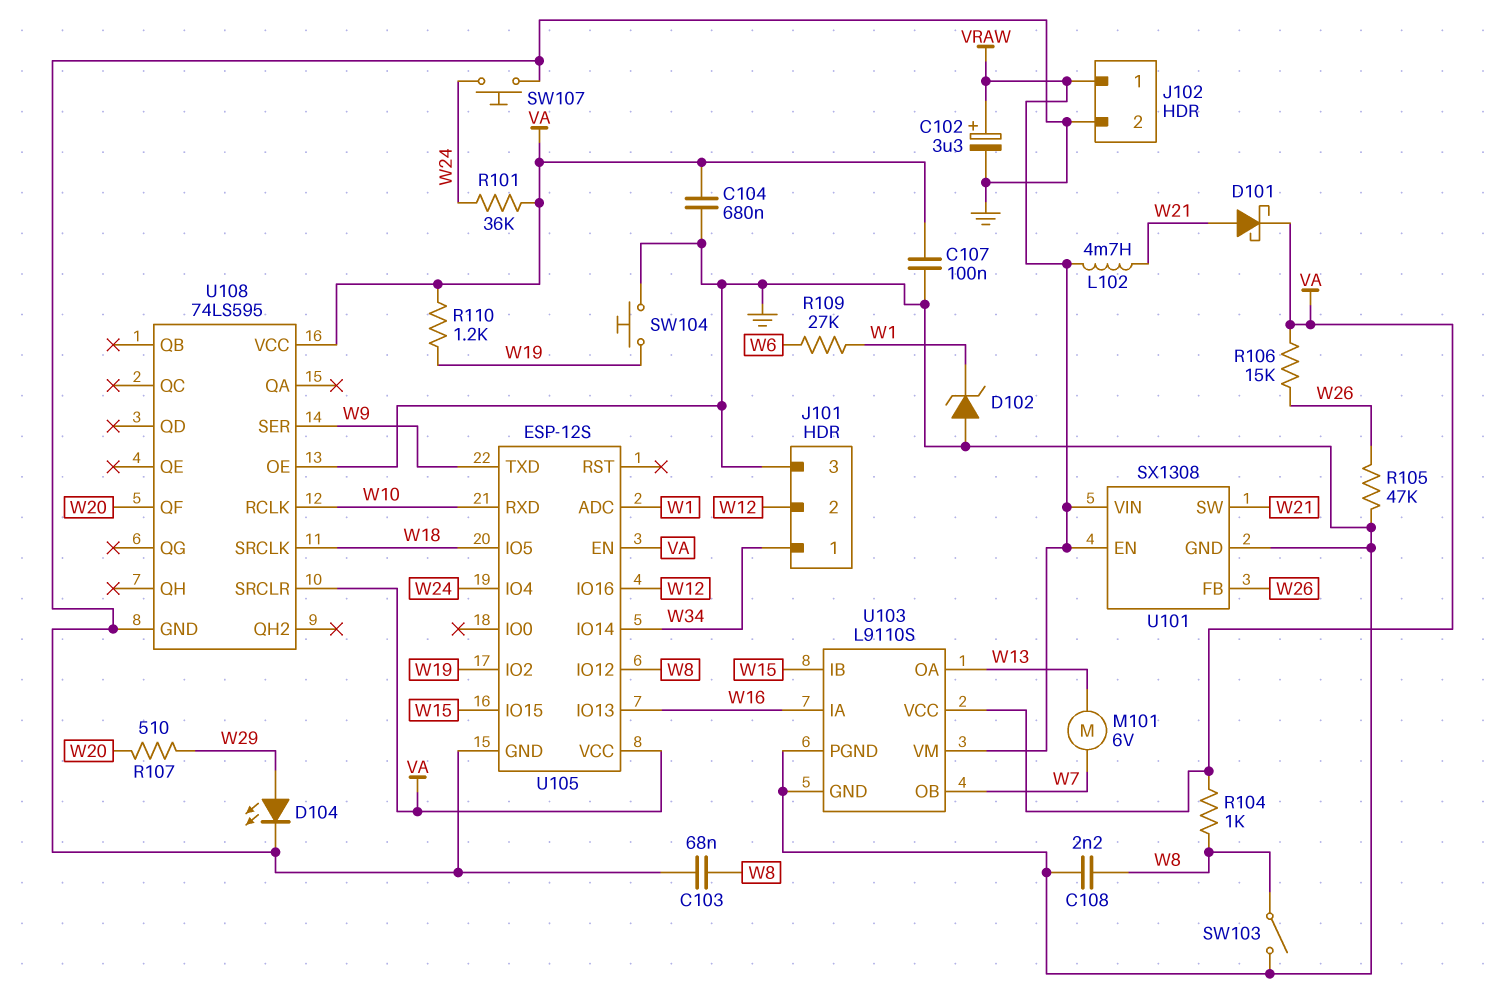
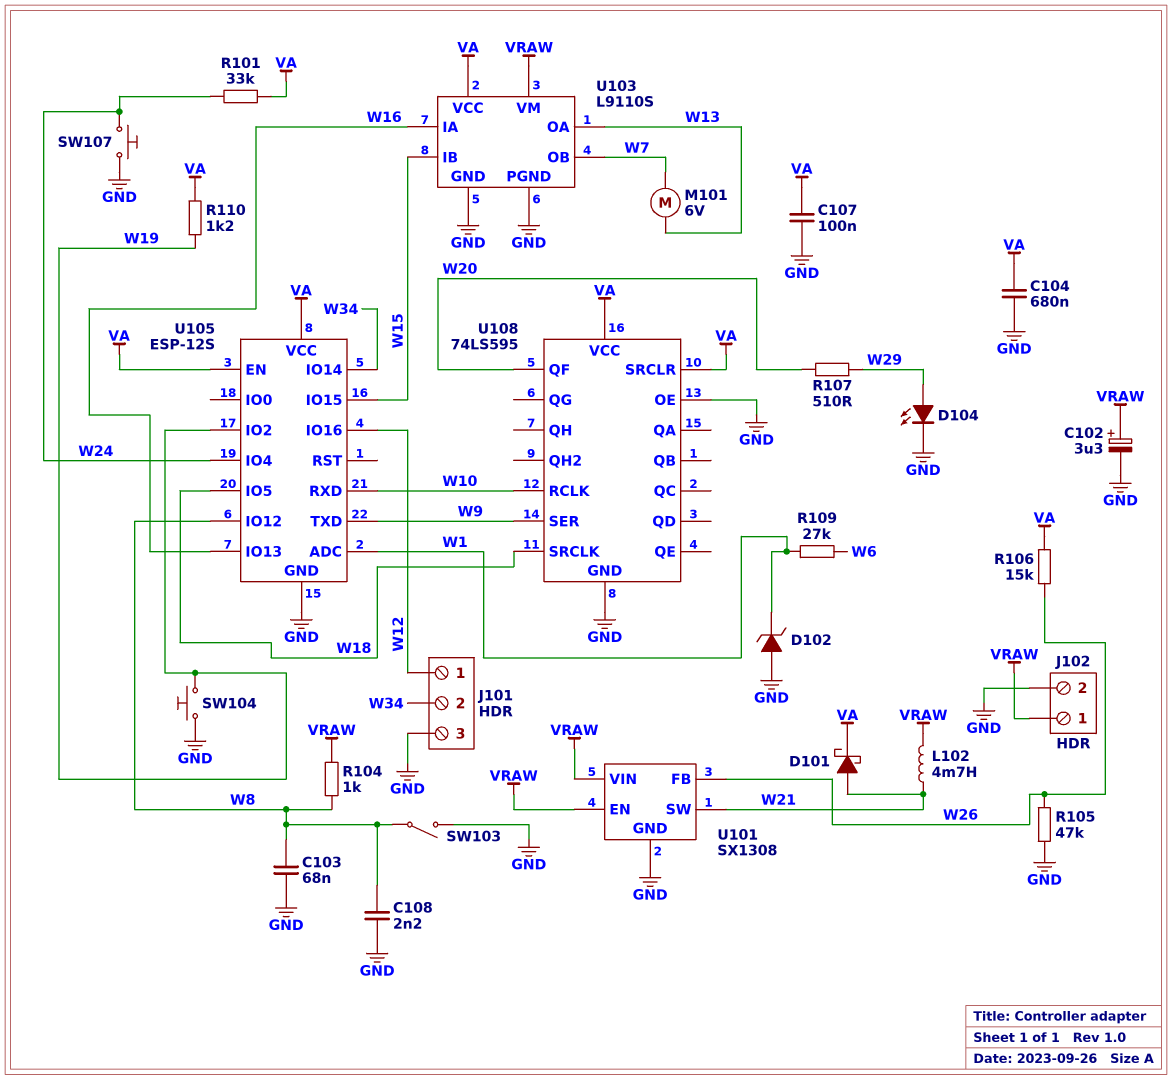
J101 pin 1: W34 -> W12
J101 pin 2: W12 -> W34
R101: 36k (VA, W24) -> 33k (VA, W24)
R104: 1k (VA, W8) -> 1k (VRAW, W8)

